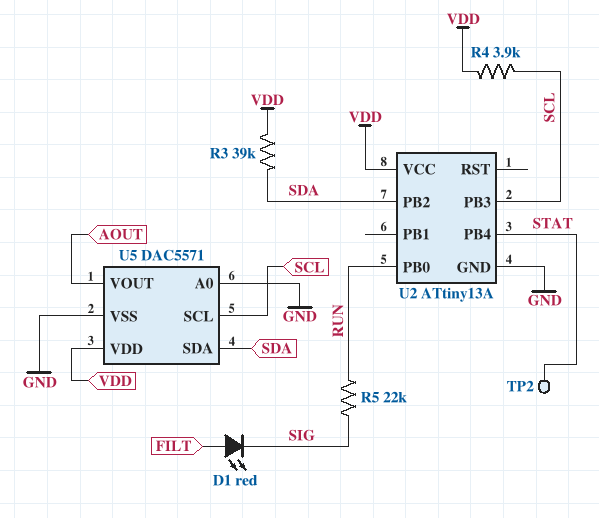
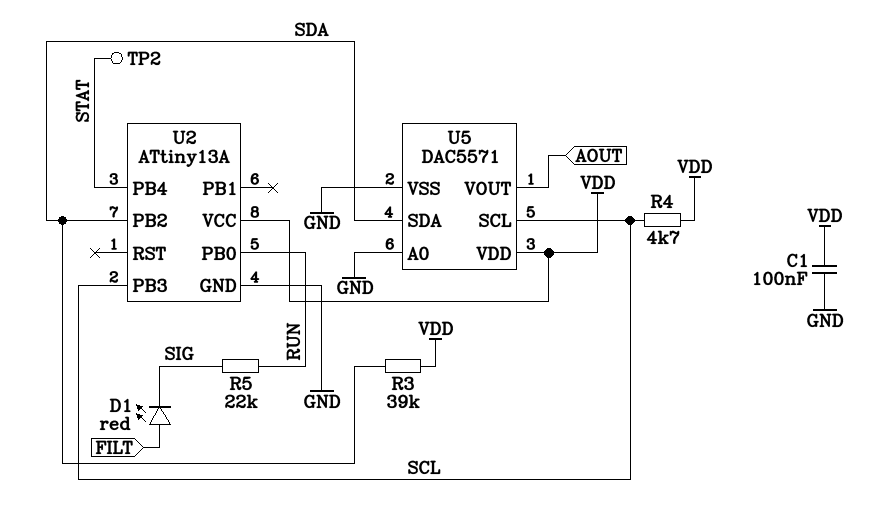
C1: none -> 100nF (GND, VDD)
R4: 3.9k (SCL, VDD) -> 4.7k (SCL, VDD)

